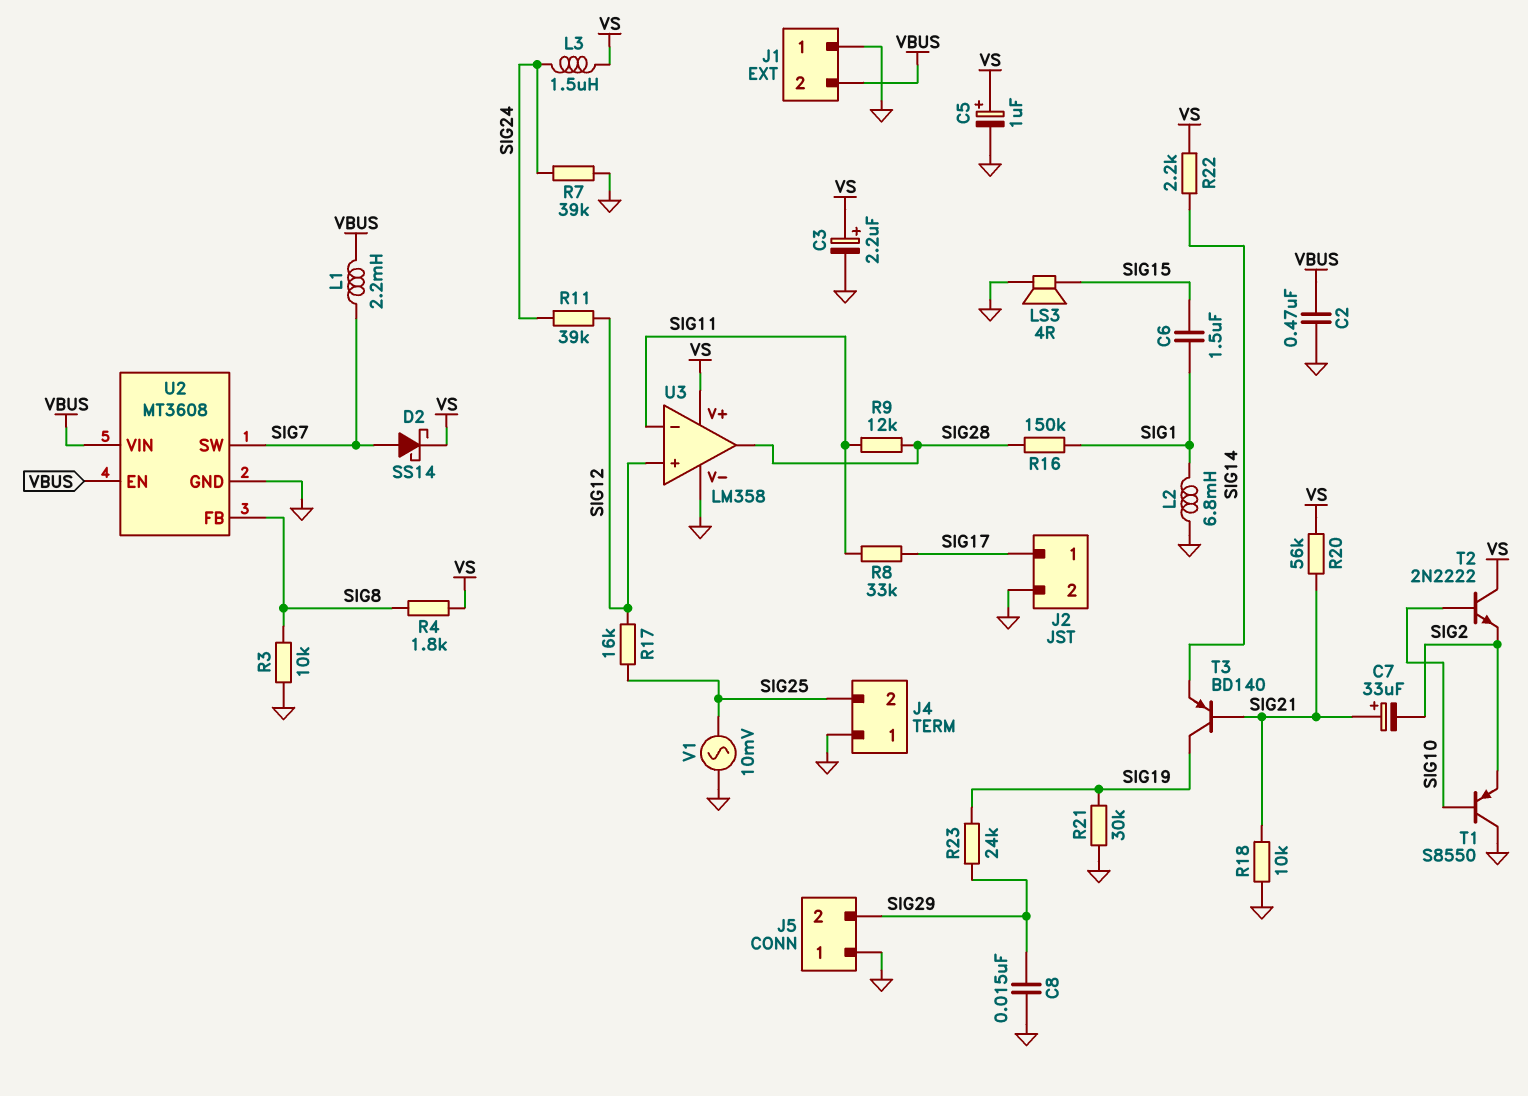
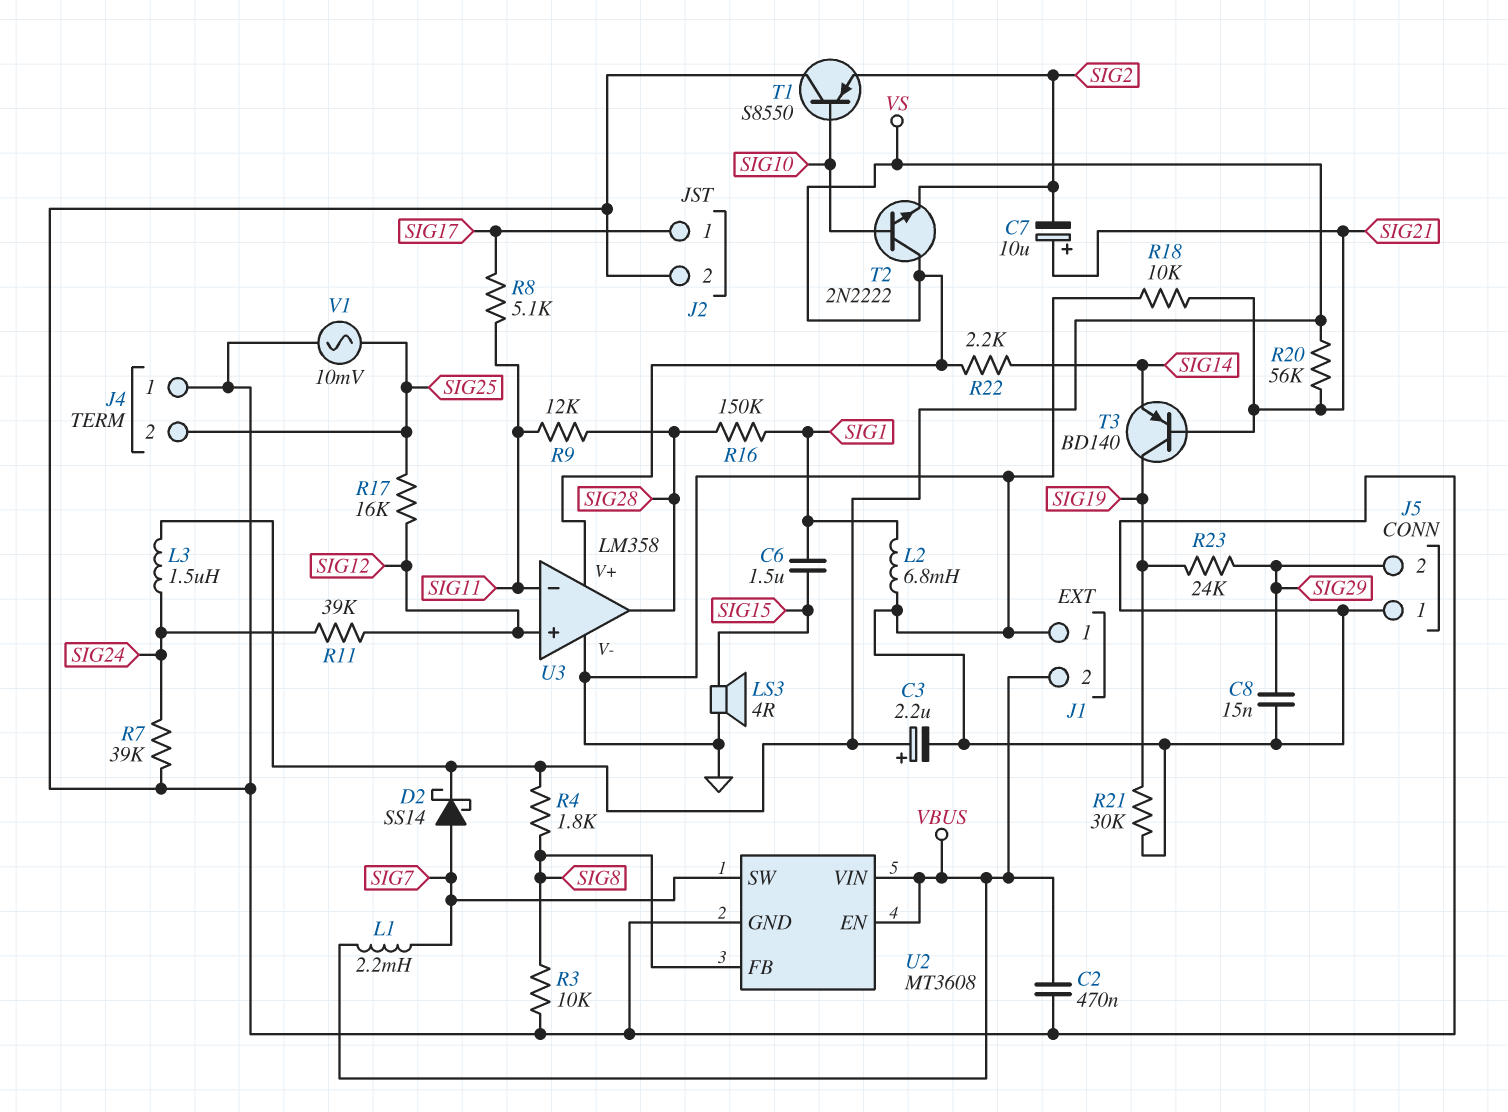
C5: 1uF (plus VS, minus GND) -> none
C7: 33uF (plus SIG21, minus SIG2) -> 10uF (plus SIG21, minus SIG2)
R8: 33k (SIG11, SIG17) -> 5.1k (SIG11, SIG17)

